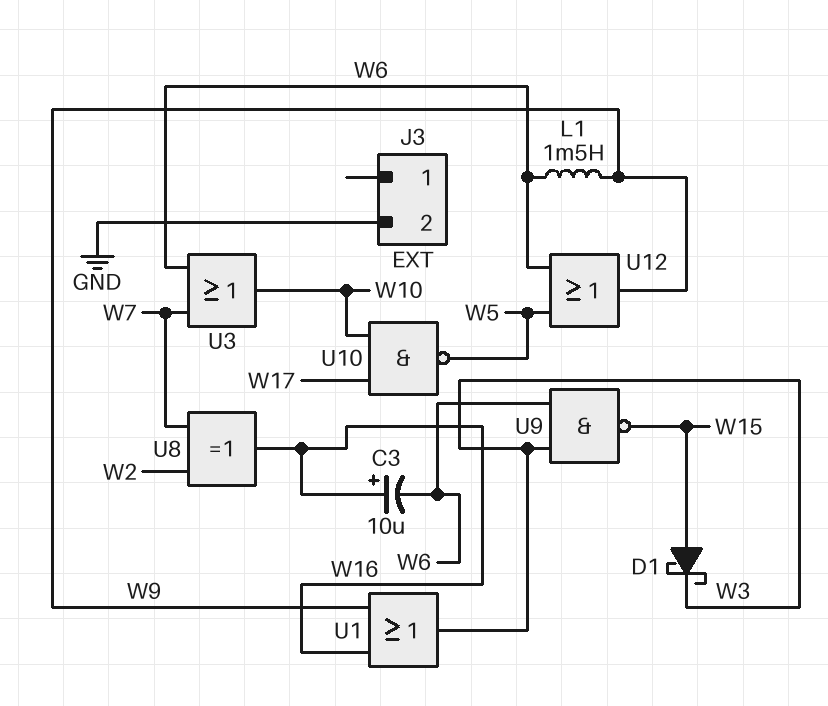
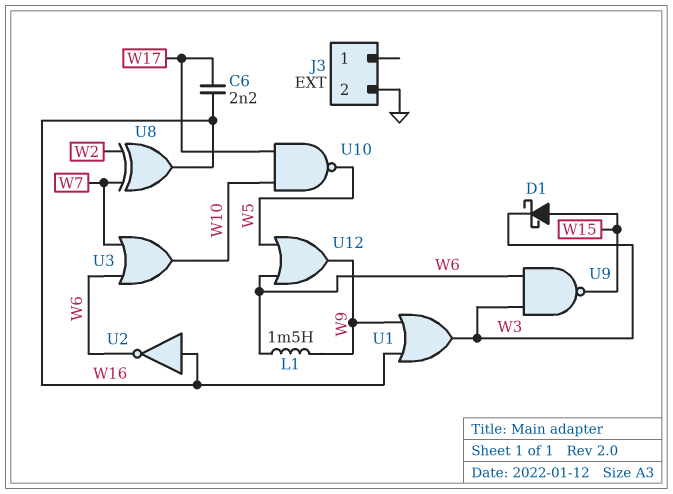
C3: 10uF (plus W16, minus W6) -> none
C6: none -> 2.2nF (W16, W17)
U2: none -> NOT (in W16, out W6)

